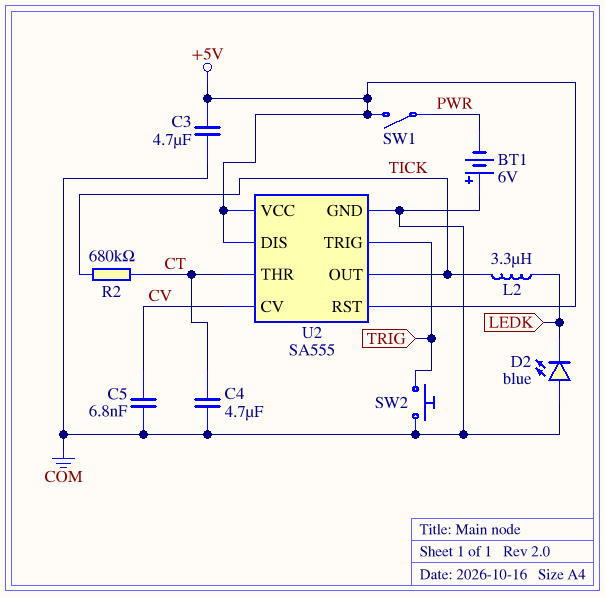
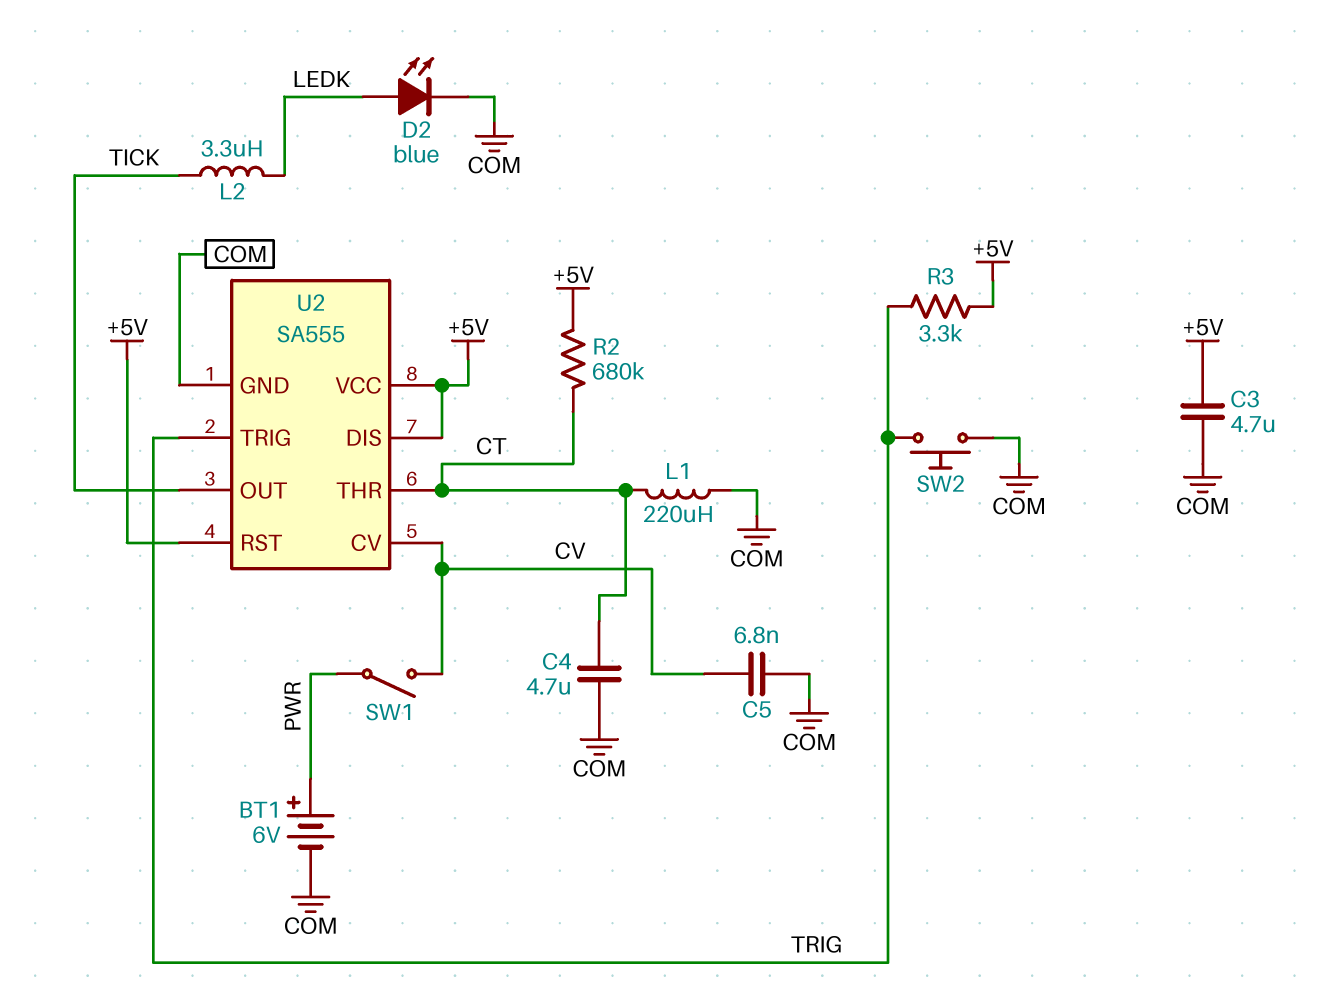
BT1: 6V (plus COM, minus PWR) -> 6V (plus PWR, minus COM)
D2: LED blue (A COM, K LEDK) -> LED blue (A LEDK, K COM)
L1: none -> 220uH (COM, CT)
R2: 680k (CT, TICK) -> 680k (+5V, CT)
R3: none -> 3.3k (+5V, TRIG)
SW1: switch (+5V, PWR) -> switch (CV, PWR)

